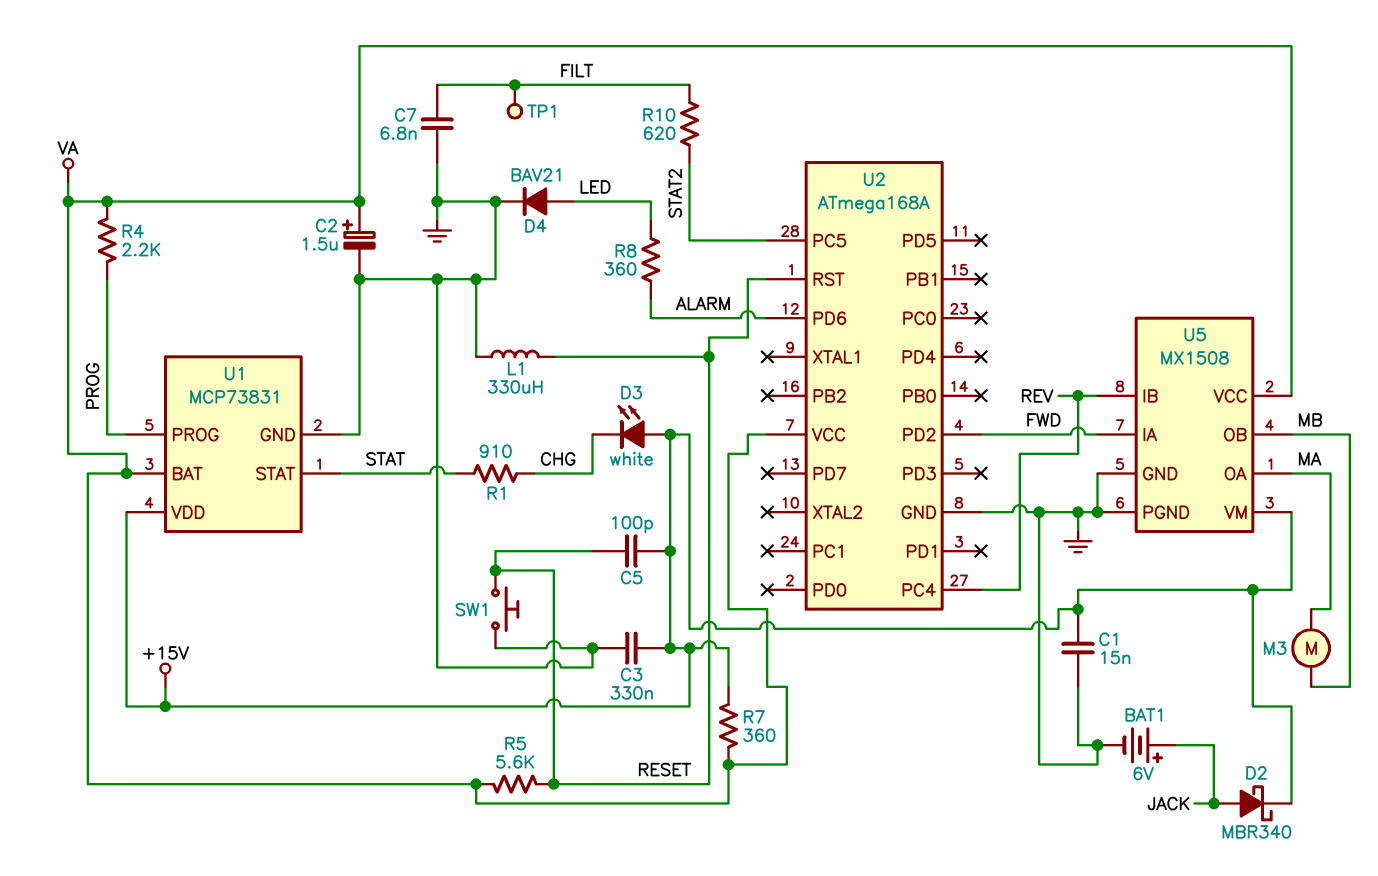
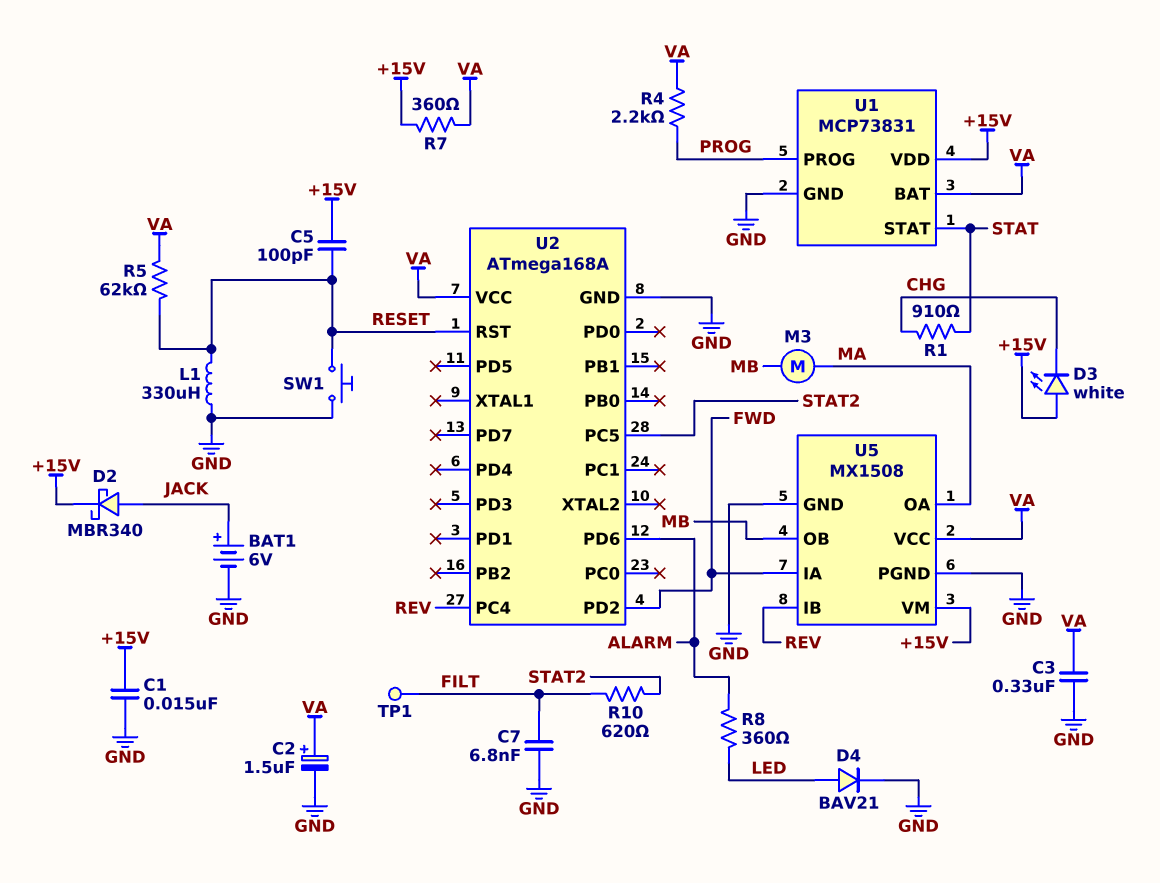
C3: 330nF (+15V, GND) -> 330nF (GND, VA)
R5: 5.6k (RESET, VA) -> 62k (RESET, VA)

